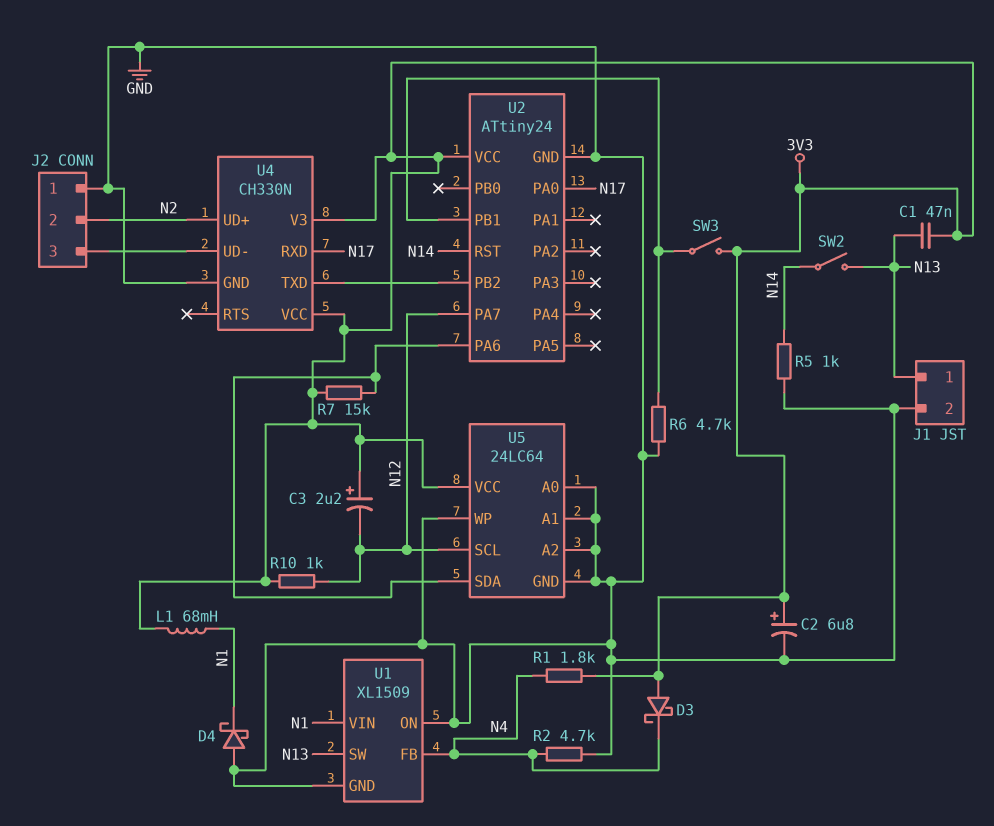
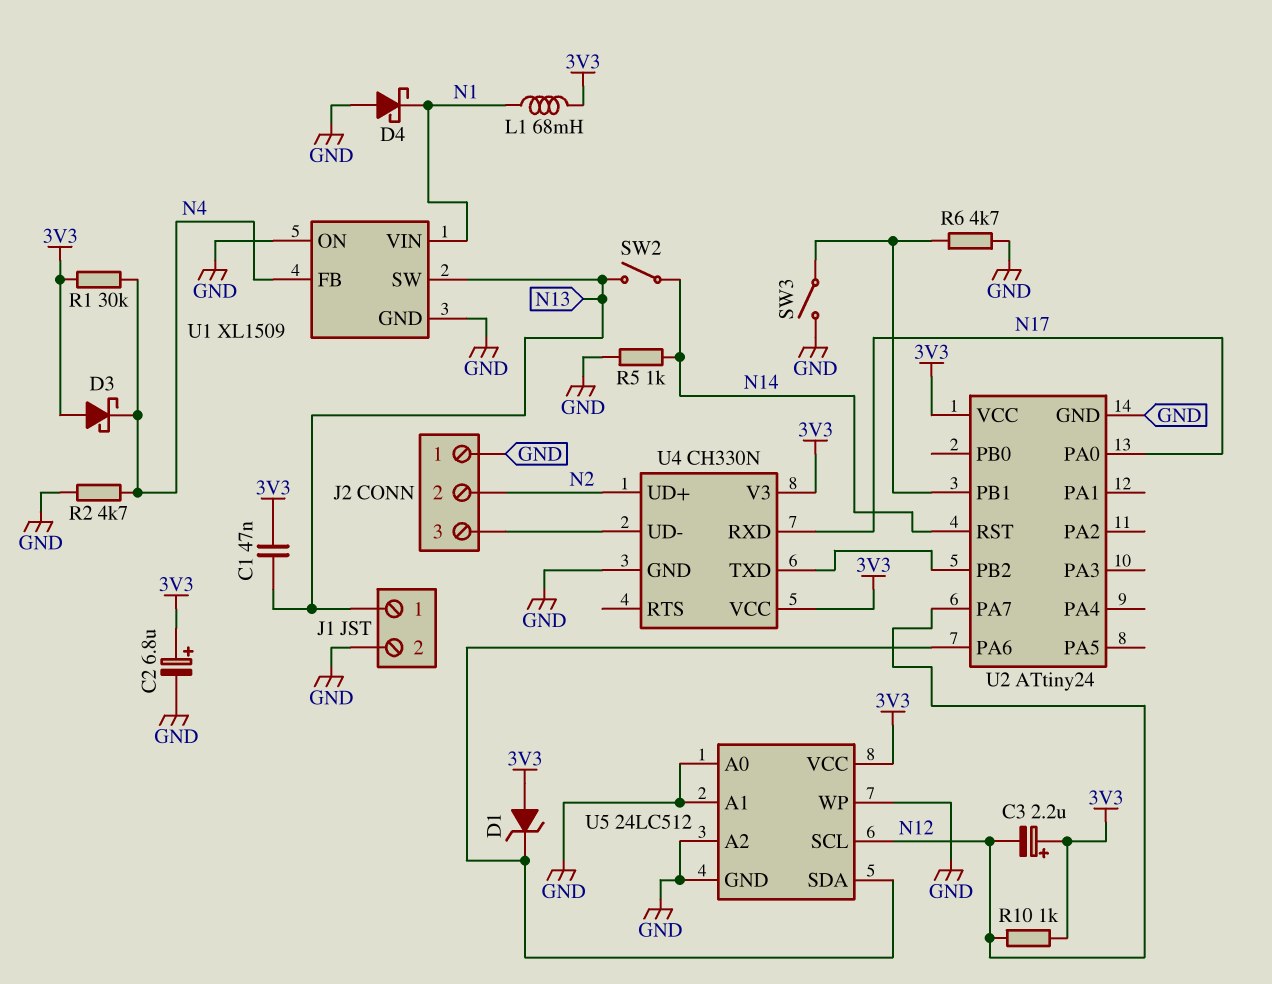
D1: none -> zener (A 3V3, K U2/PA6)
R1: 1.8k (3V3, N4) -> 30k (3V3, N4)
R7: 15k (3V3, U2/PA6) -> none
SW3: switch (3V3, U2/PB1) -> switch (GND, U2/PB1)
U5: 24LC64 -> 24LC512

